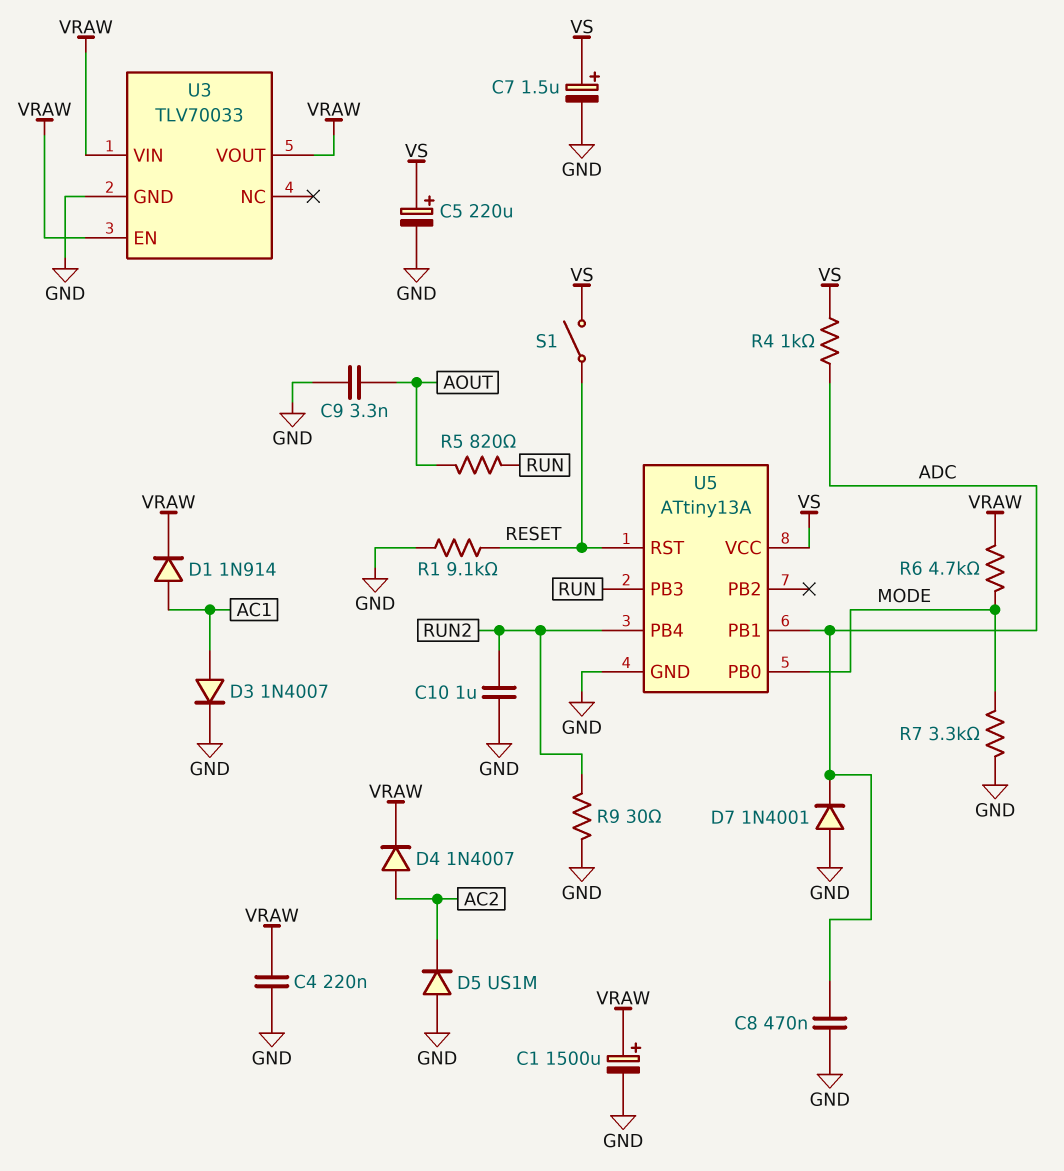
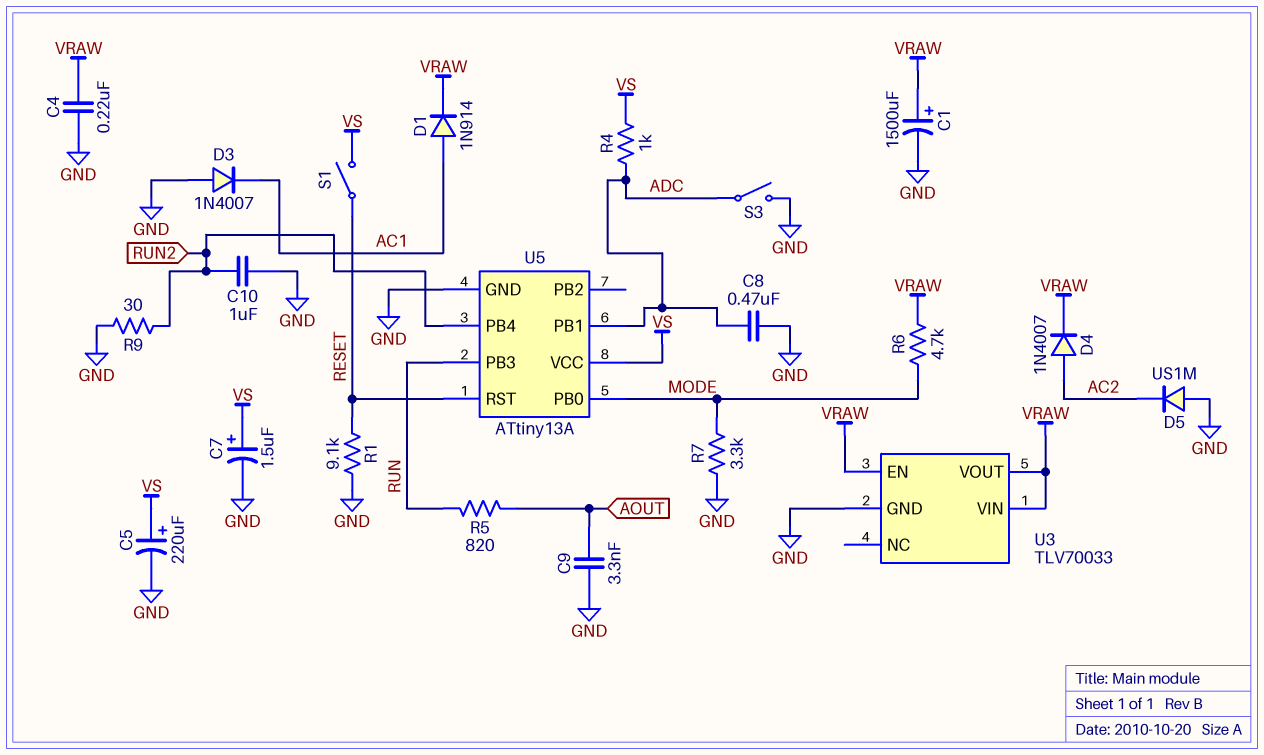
D3: diode 1N4007 (A AC1, K GND) -> diode 1N4007 (A GND, K AC1)
D7: diode 1N4001 (A GND, K ADC) -> none
S3: none -> switch (ADC, GND)

